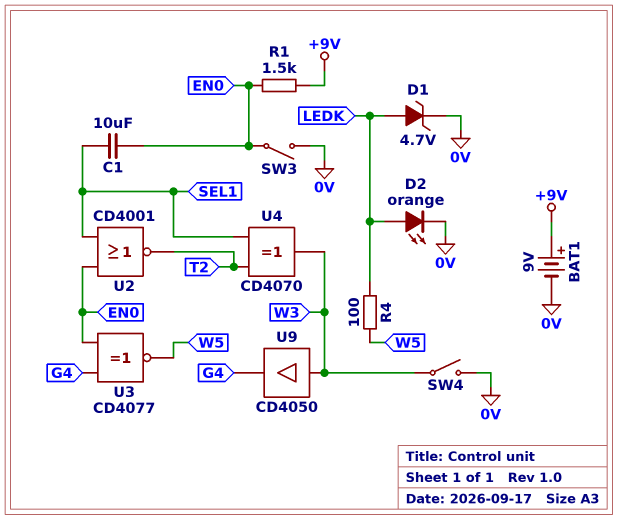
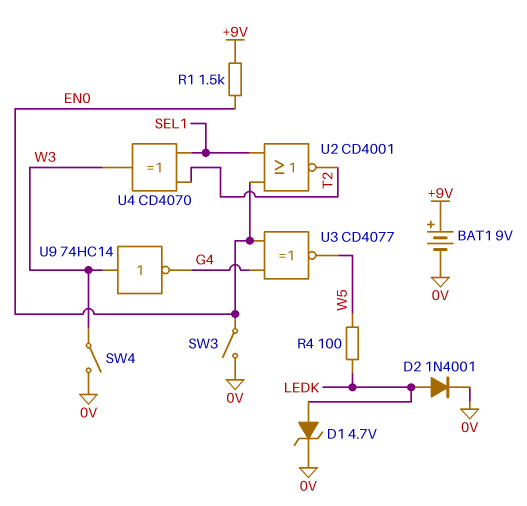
C1: 10uF (EN0, SEL1) -> none
D2: LED orange (A LEDK, K 0V) -> diode 1N4001 (A LEDK, K 0V)
U9: buffer CD4050 (in W3, out G4) -> NOT 74HC14 (in W3, out G4)

